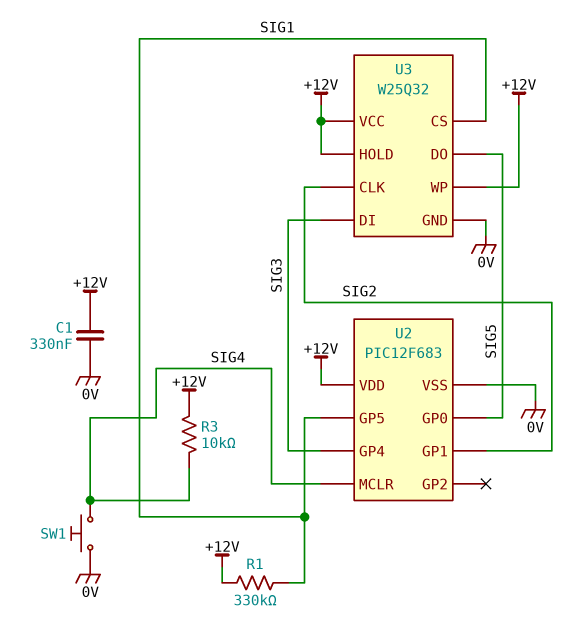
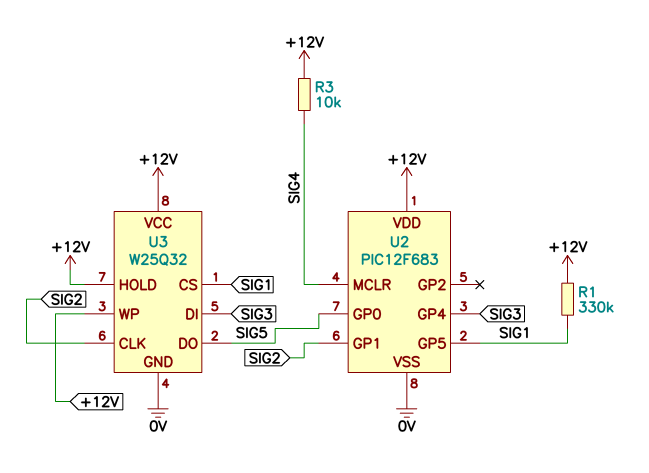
C1: 330nF (+12V, 0V) -> none
SW1: button (0V, SIG4) -> none

